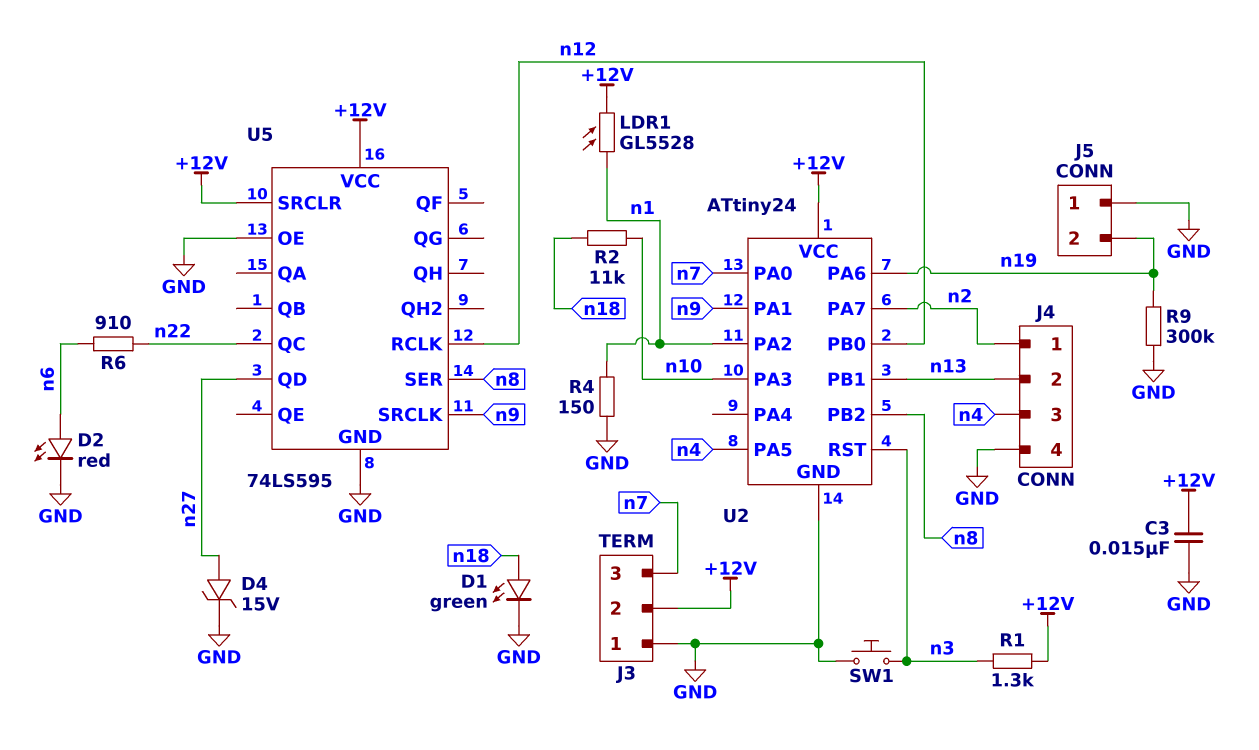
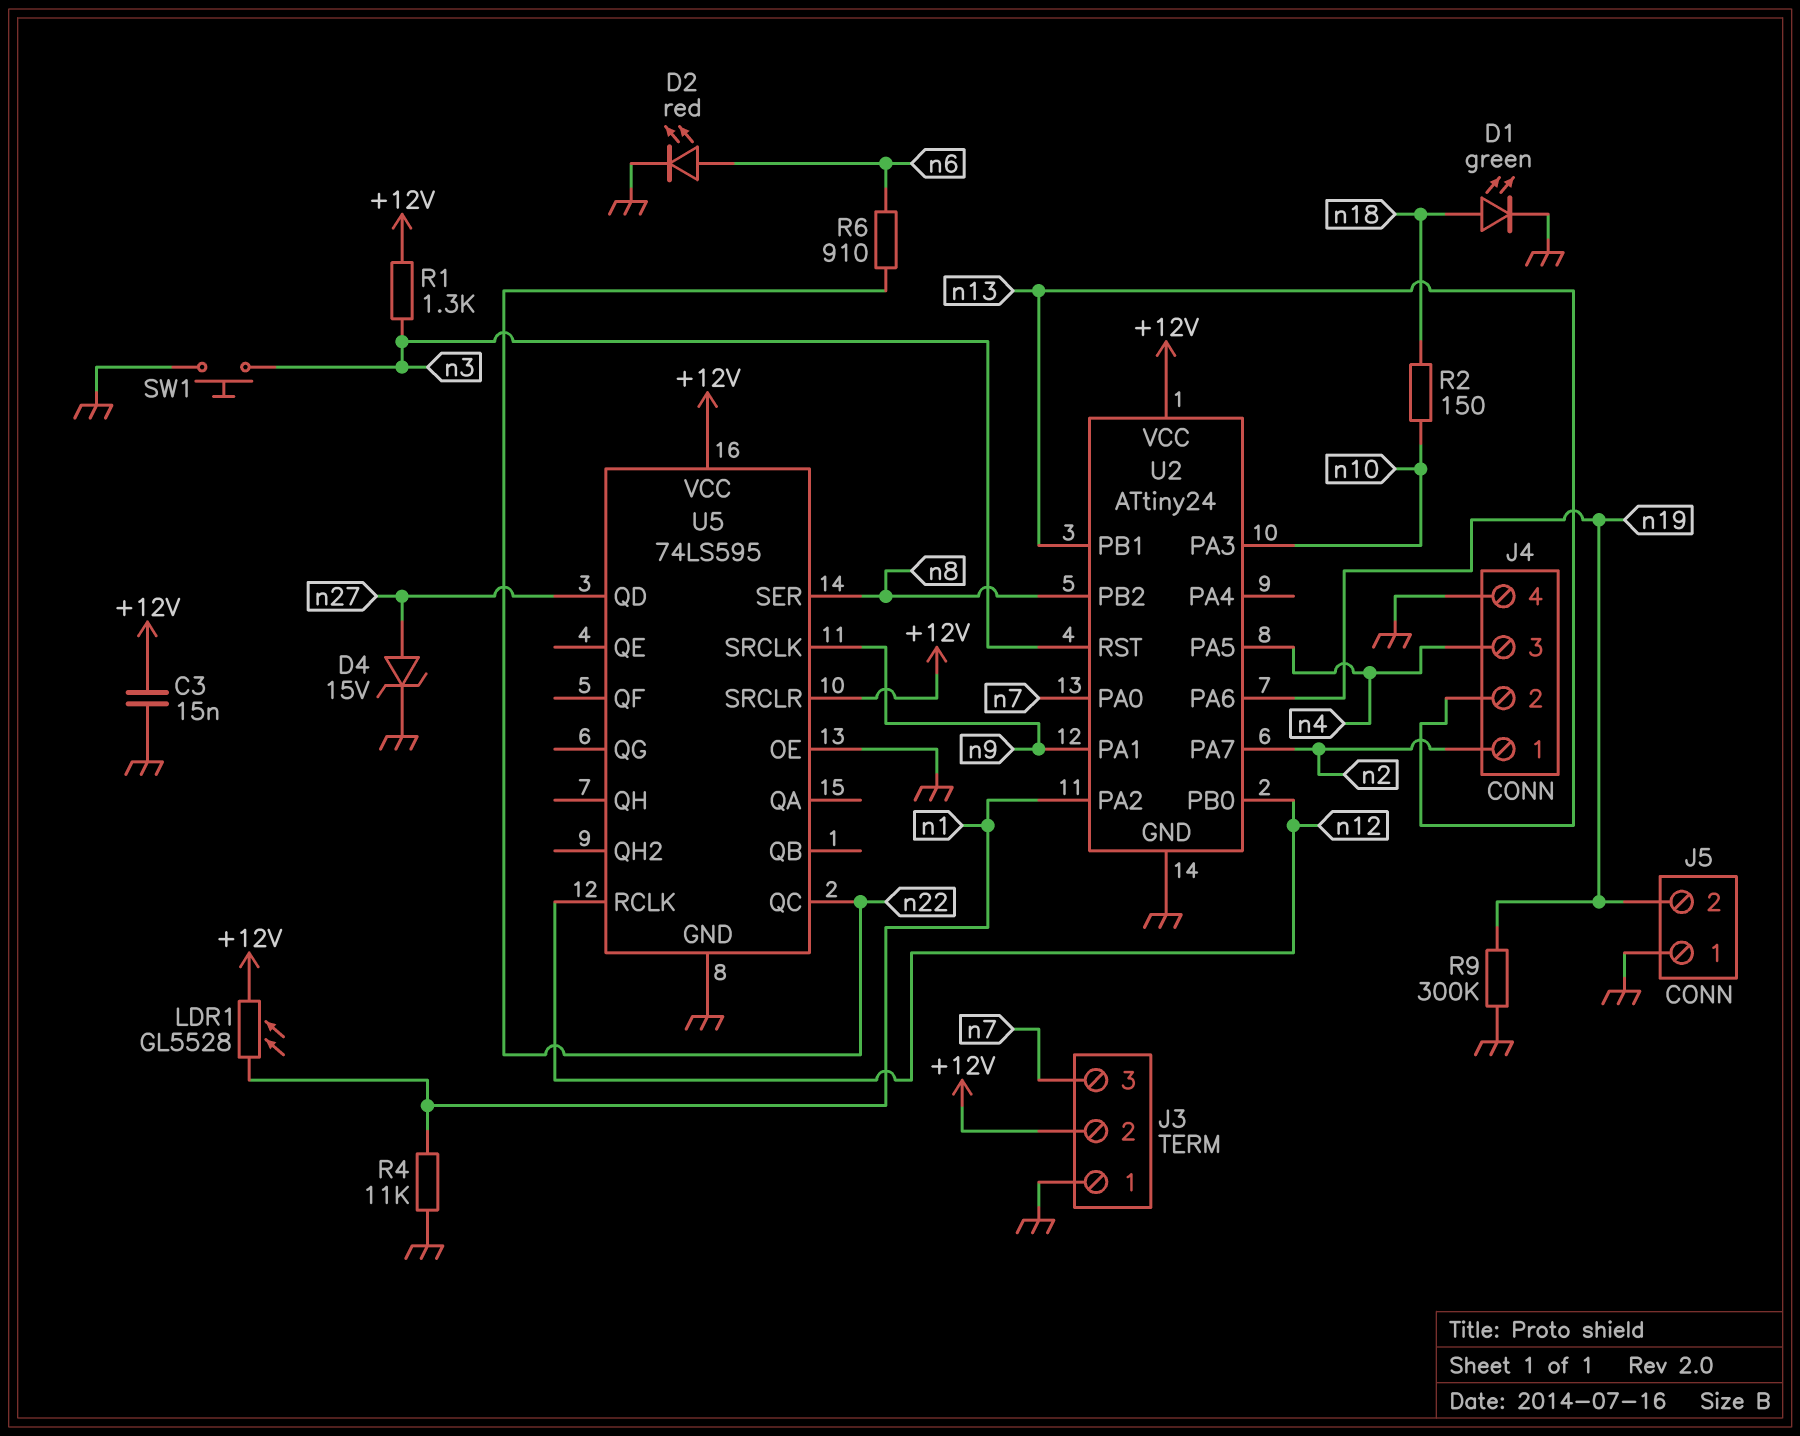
R2: 11k (n10, n18) -> 150 (n10, n18)
R4: 150 (GND, n1) -> 11k (GND, n1)

